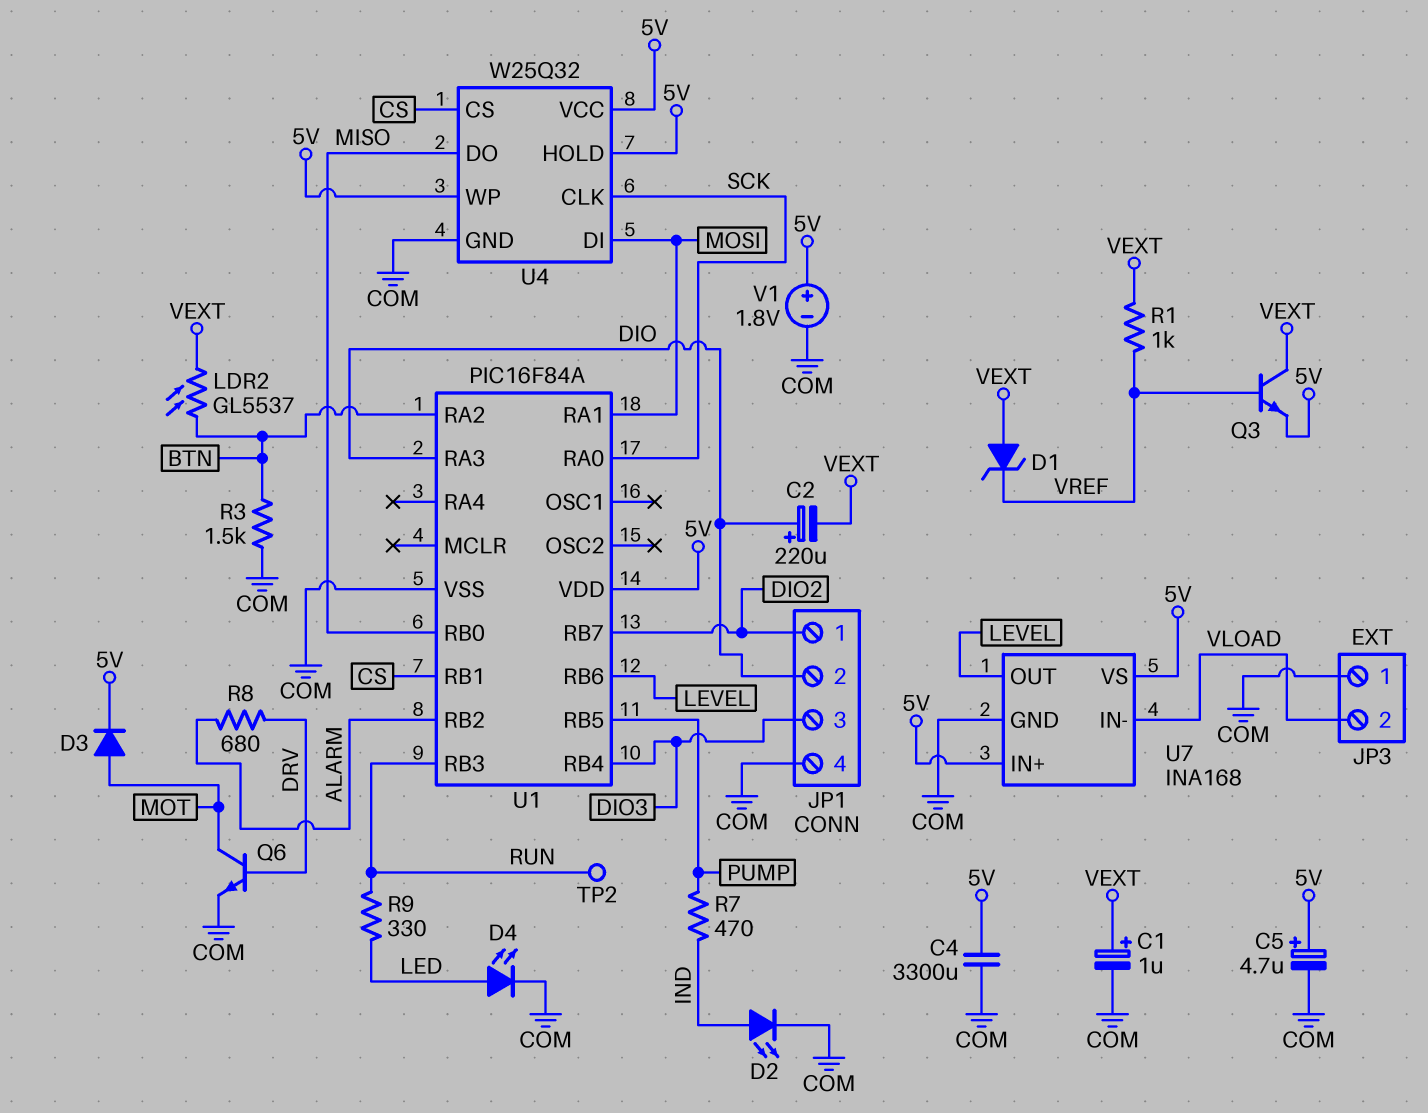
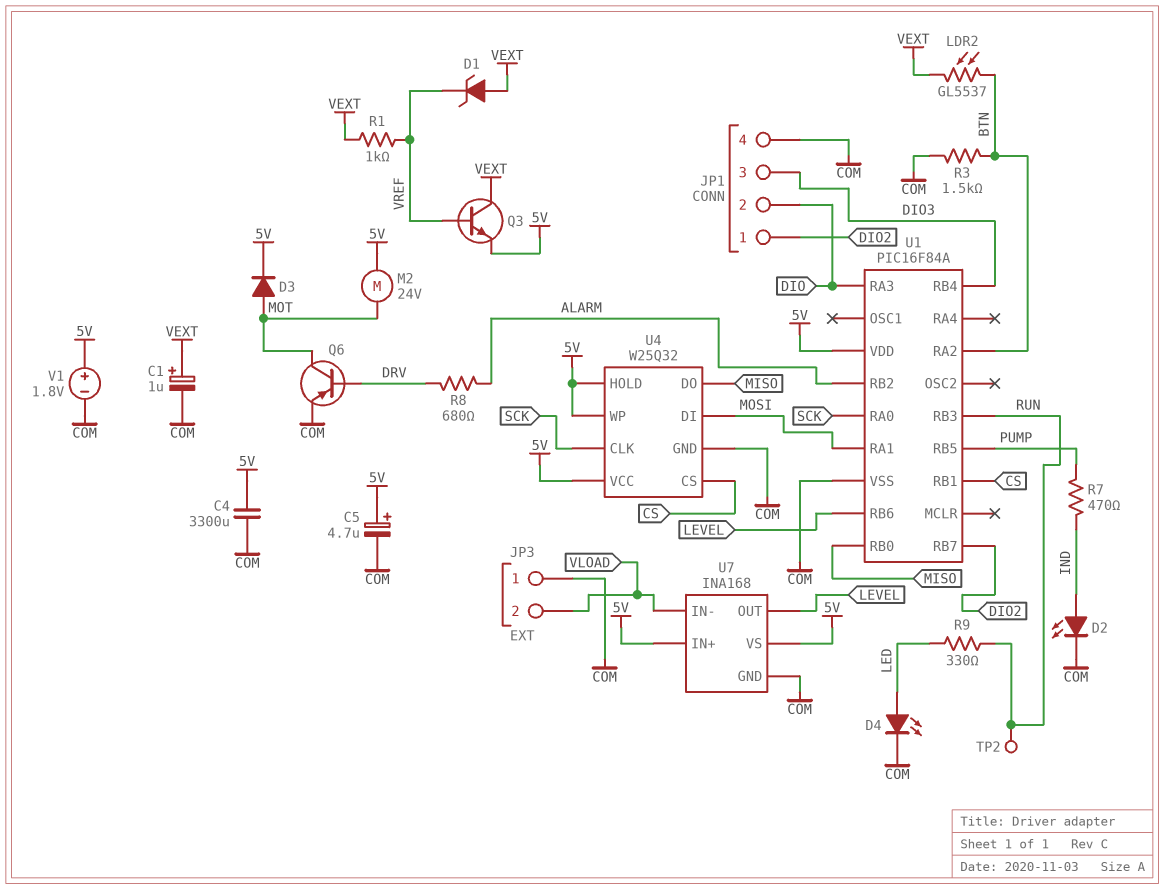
C2: 220uF (plus DIO, minus VEXT) -> none
M2: none -> motor 24V (5V, MOT)
Q6: NPN (B DRV, C MOT, E COM) -> PNP (B DRV, C MOT, E COM)

